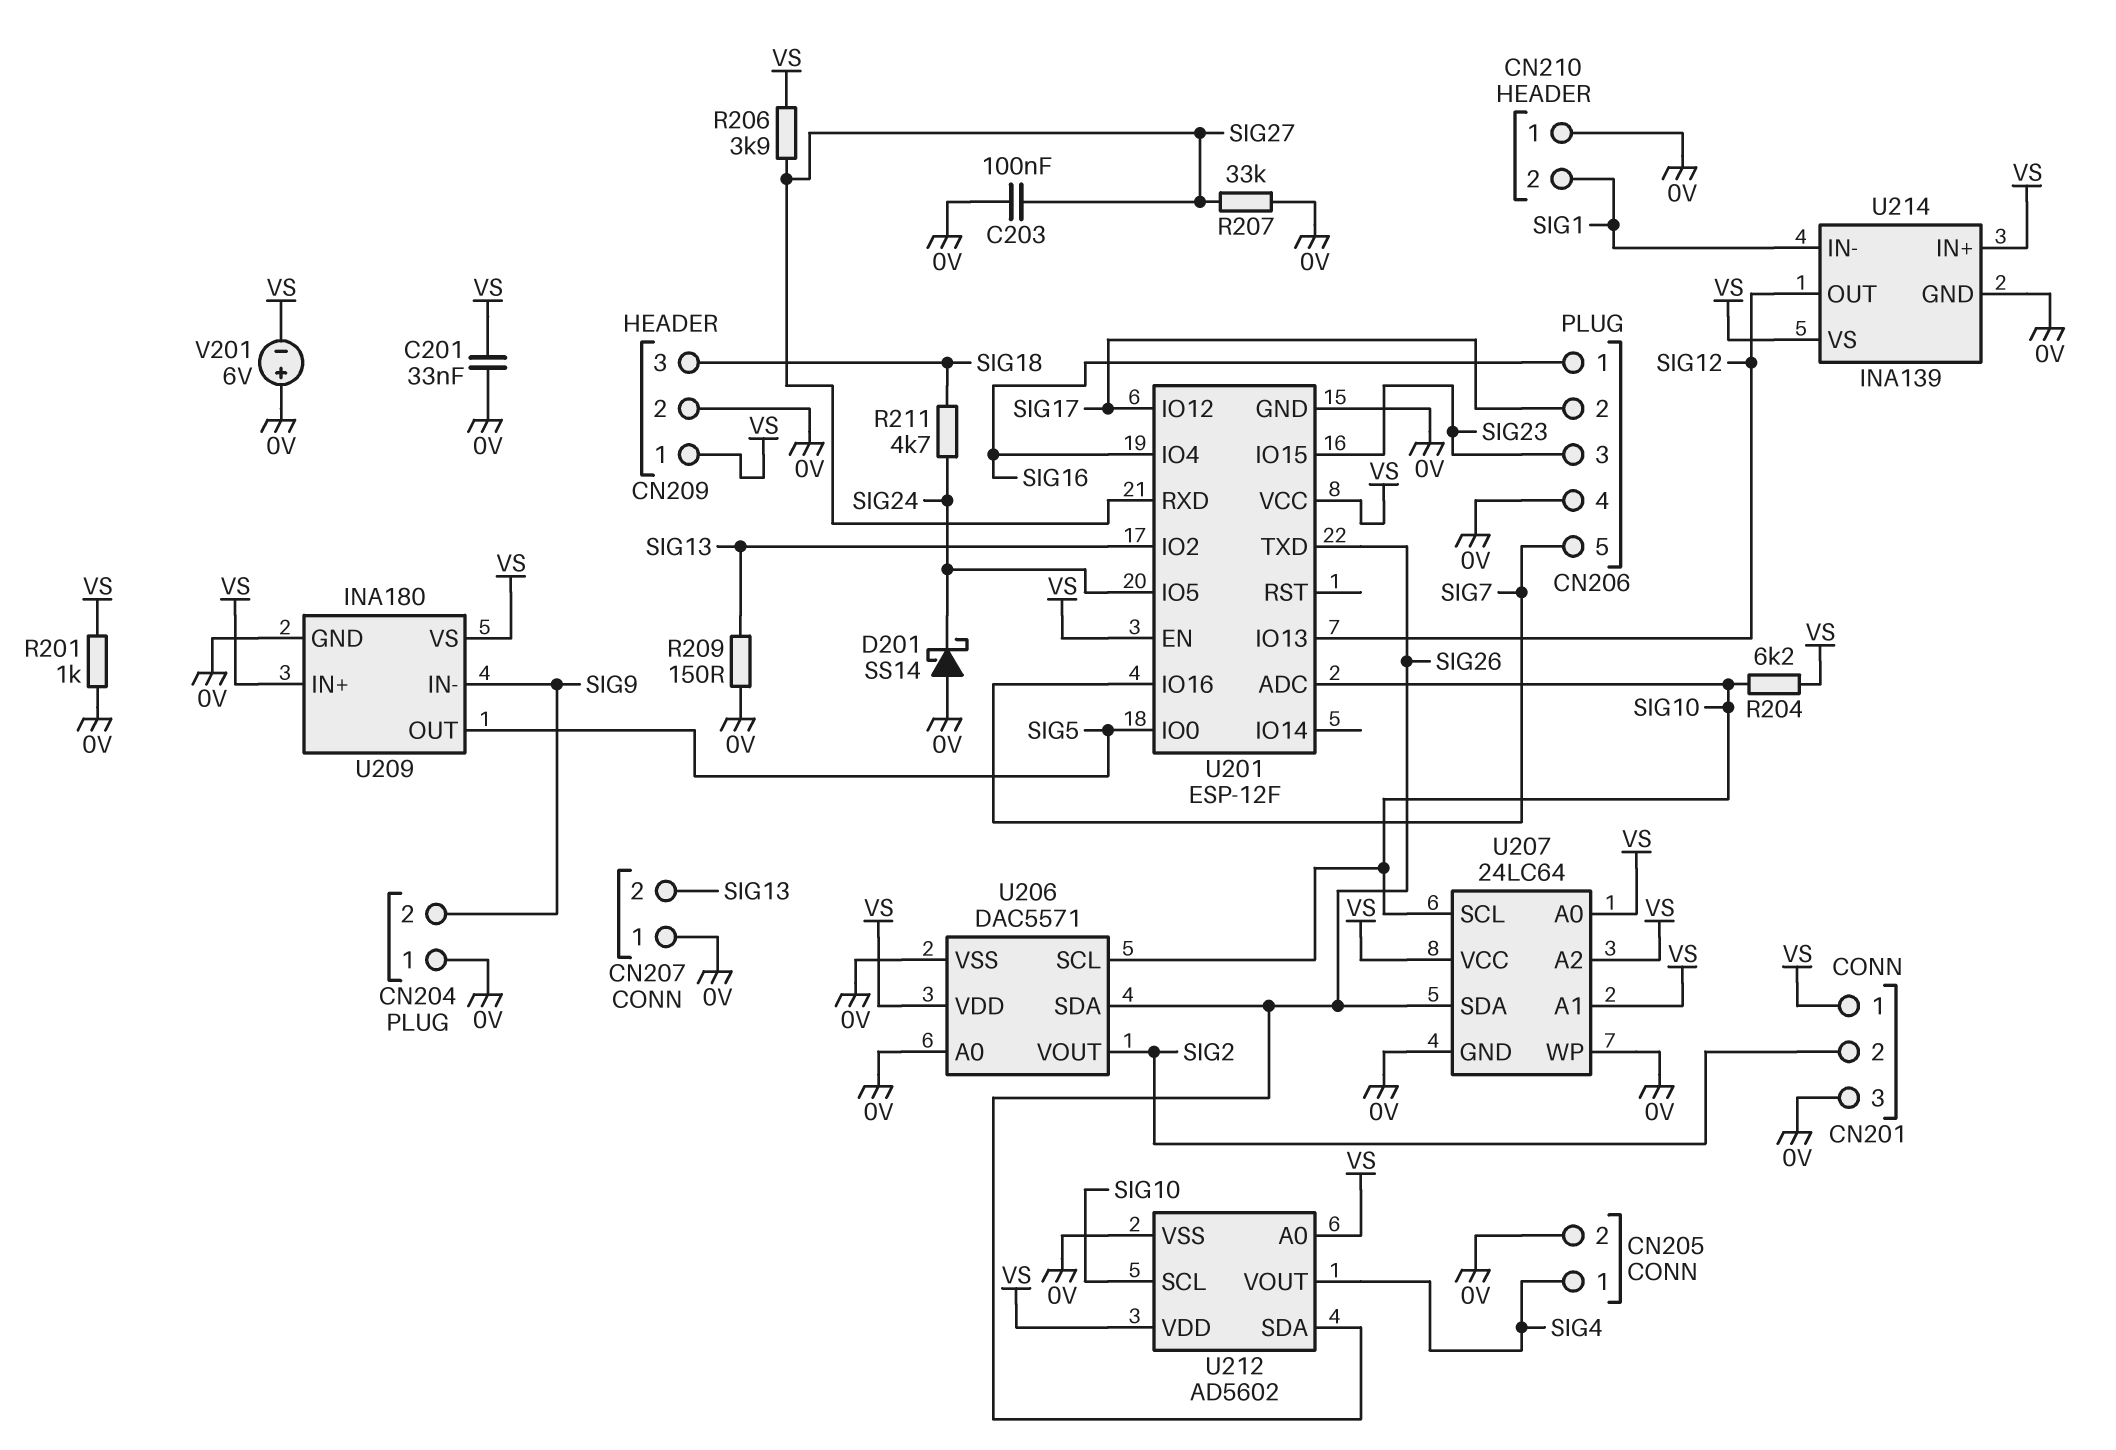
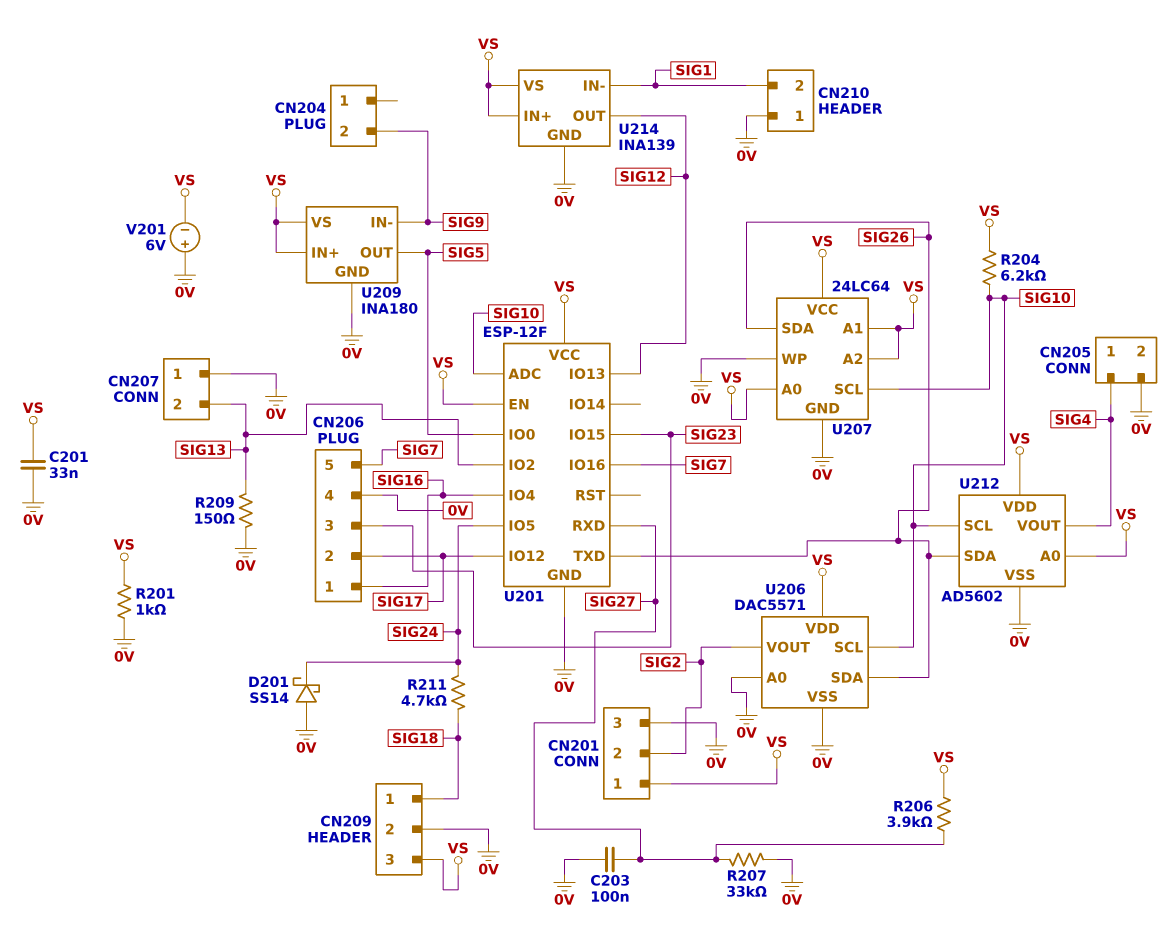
CN204 pin 1: 0V -> none
CN209 pin 1: VS -> SIG18
CN209 pin 3: SIG18 -> VS

